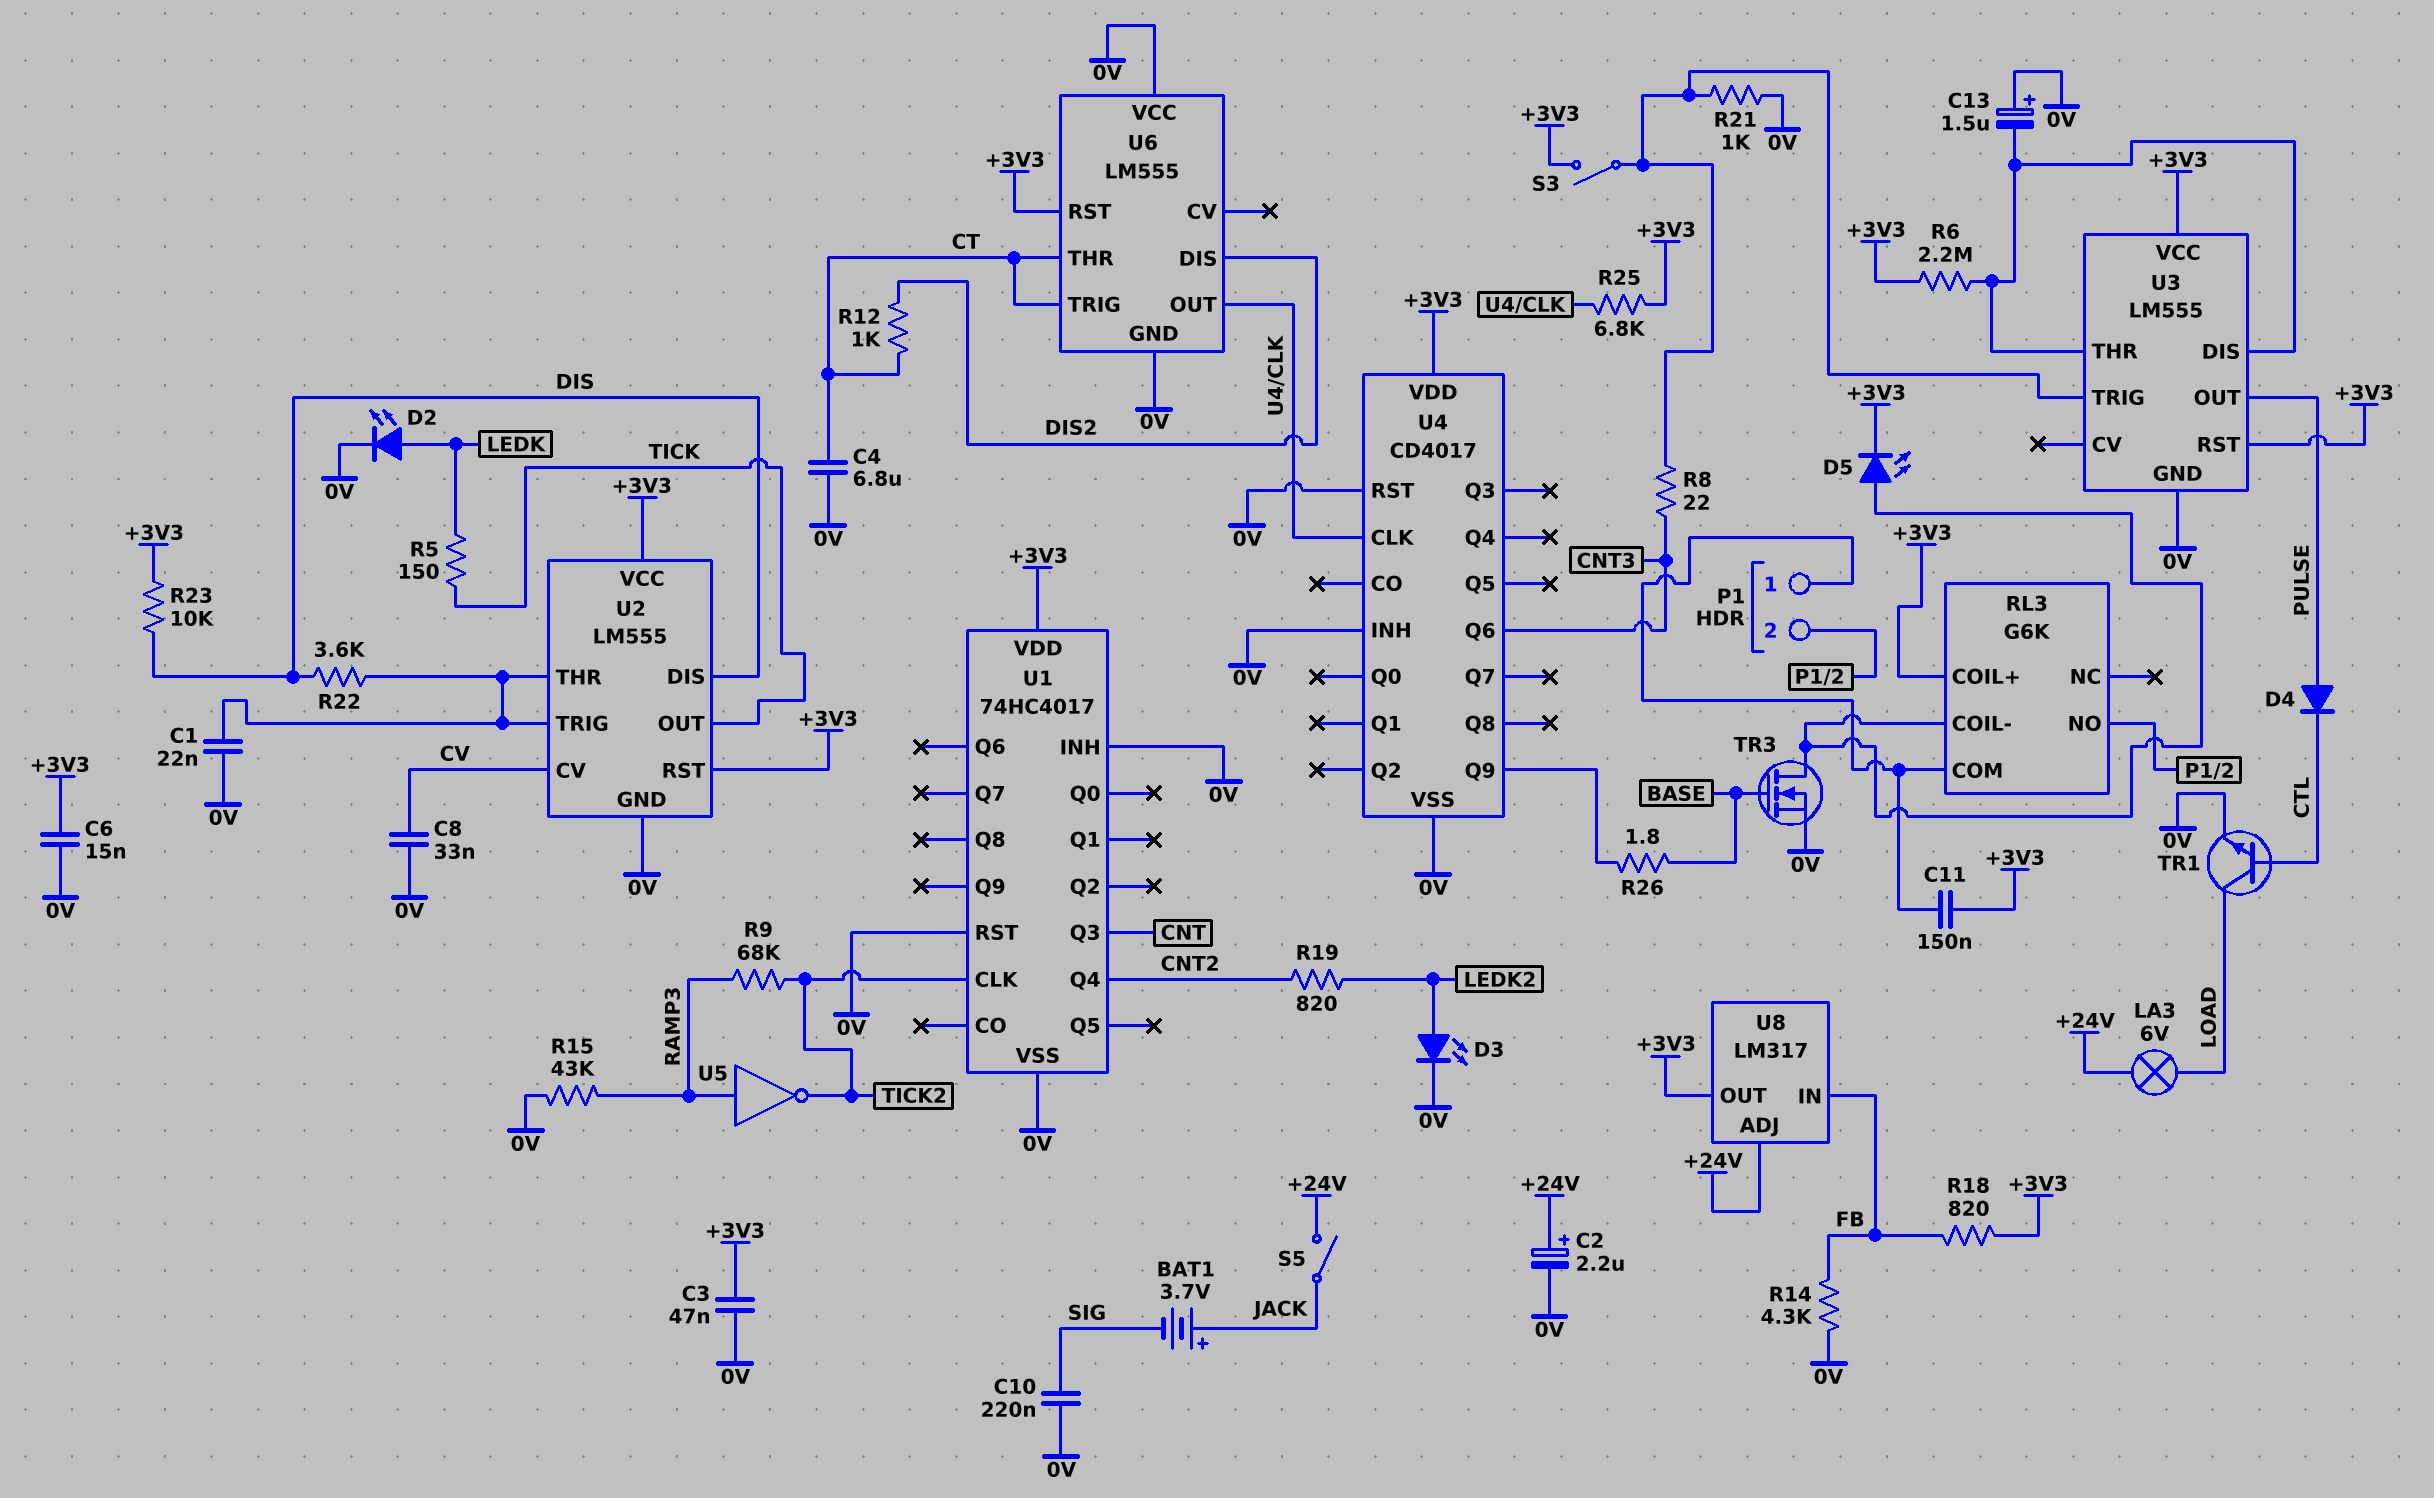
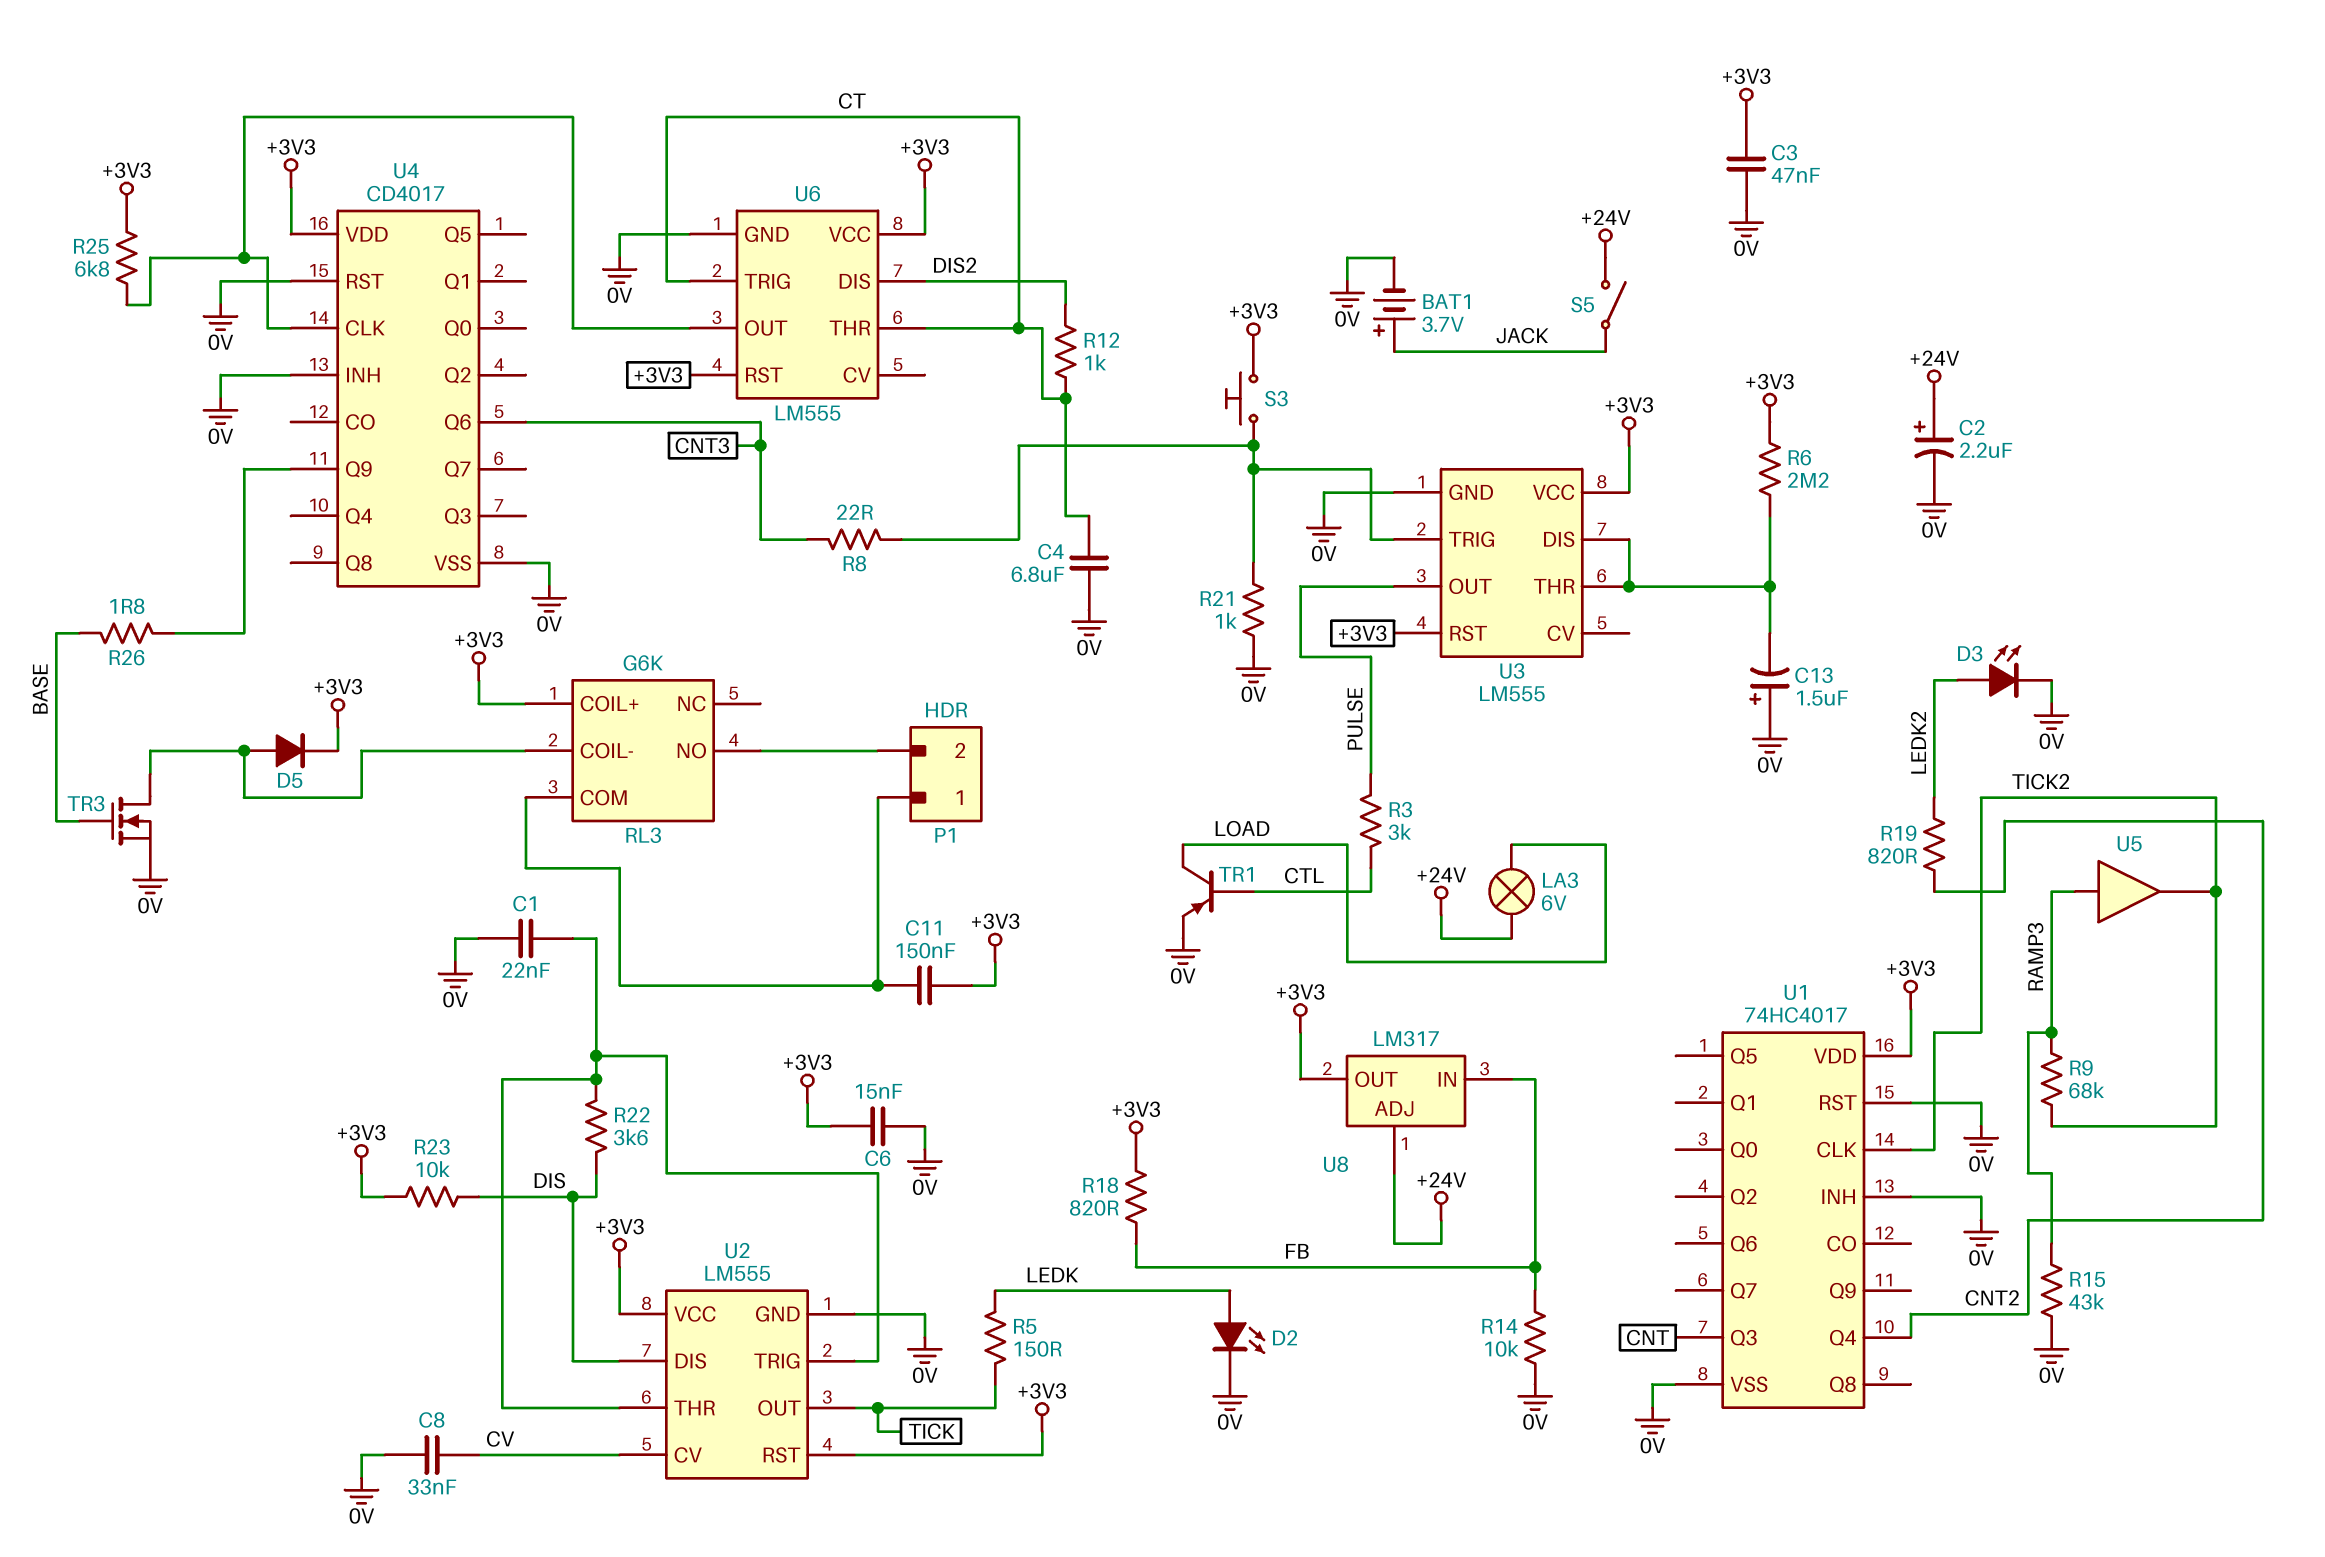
BAT1: 3.7V (plus JACK, minus SIG) -> 3.7V (plus JACK, minus 0V)
C10: 220nF (0V, SIG) -> none
D4: diode (A PULSE, K CTL) -> none
D5: LED (A RL3/COIL-, K +3V3) -> diode (A RL3/COIL-, K +3V3)
R3: none -> 3k (CTL, PULSE)
R14: 4.3k (0V, FB) -> 10k (0V, FB)
S3: switch (+3V3, U3/TRIG) -> button (+3V3, U3/TRIG)
TR1: NPN (B CTL, C LOAD, E 0V) -> PNP (B CTL, C LOAD, E 0V)
U5: NOT (in RAMP3, out TICK2) -> buffer (in RAMP3, out TICK2)
U6 pin VCC: 0V -> +3V3

